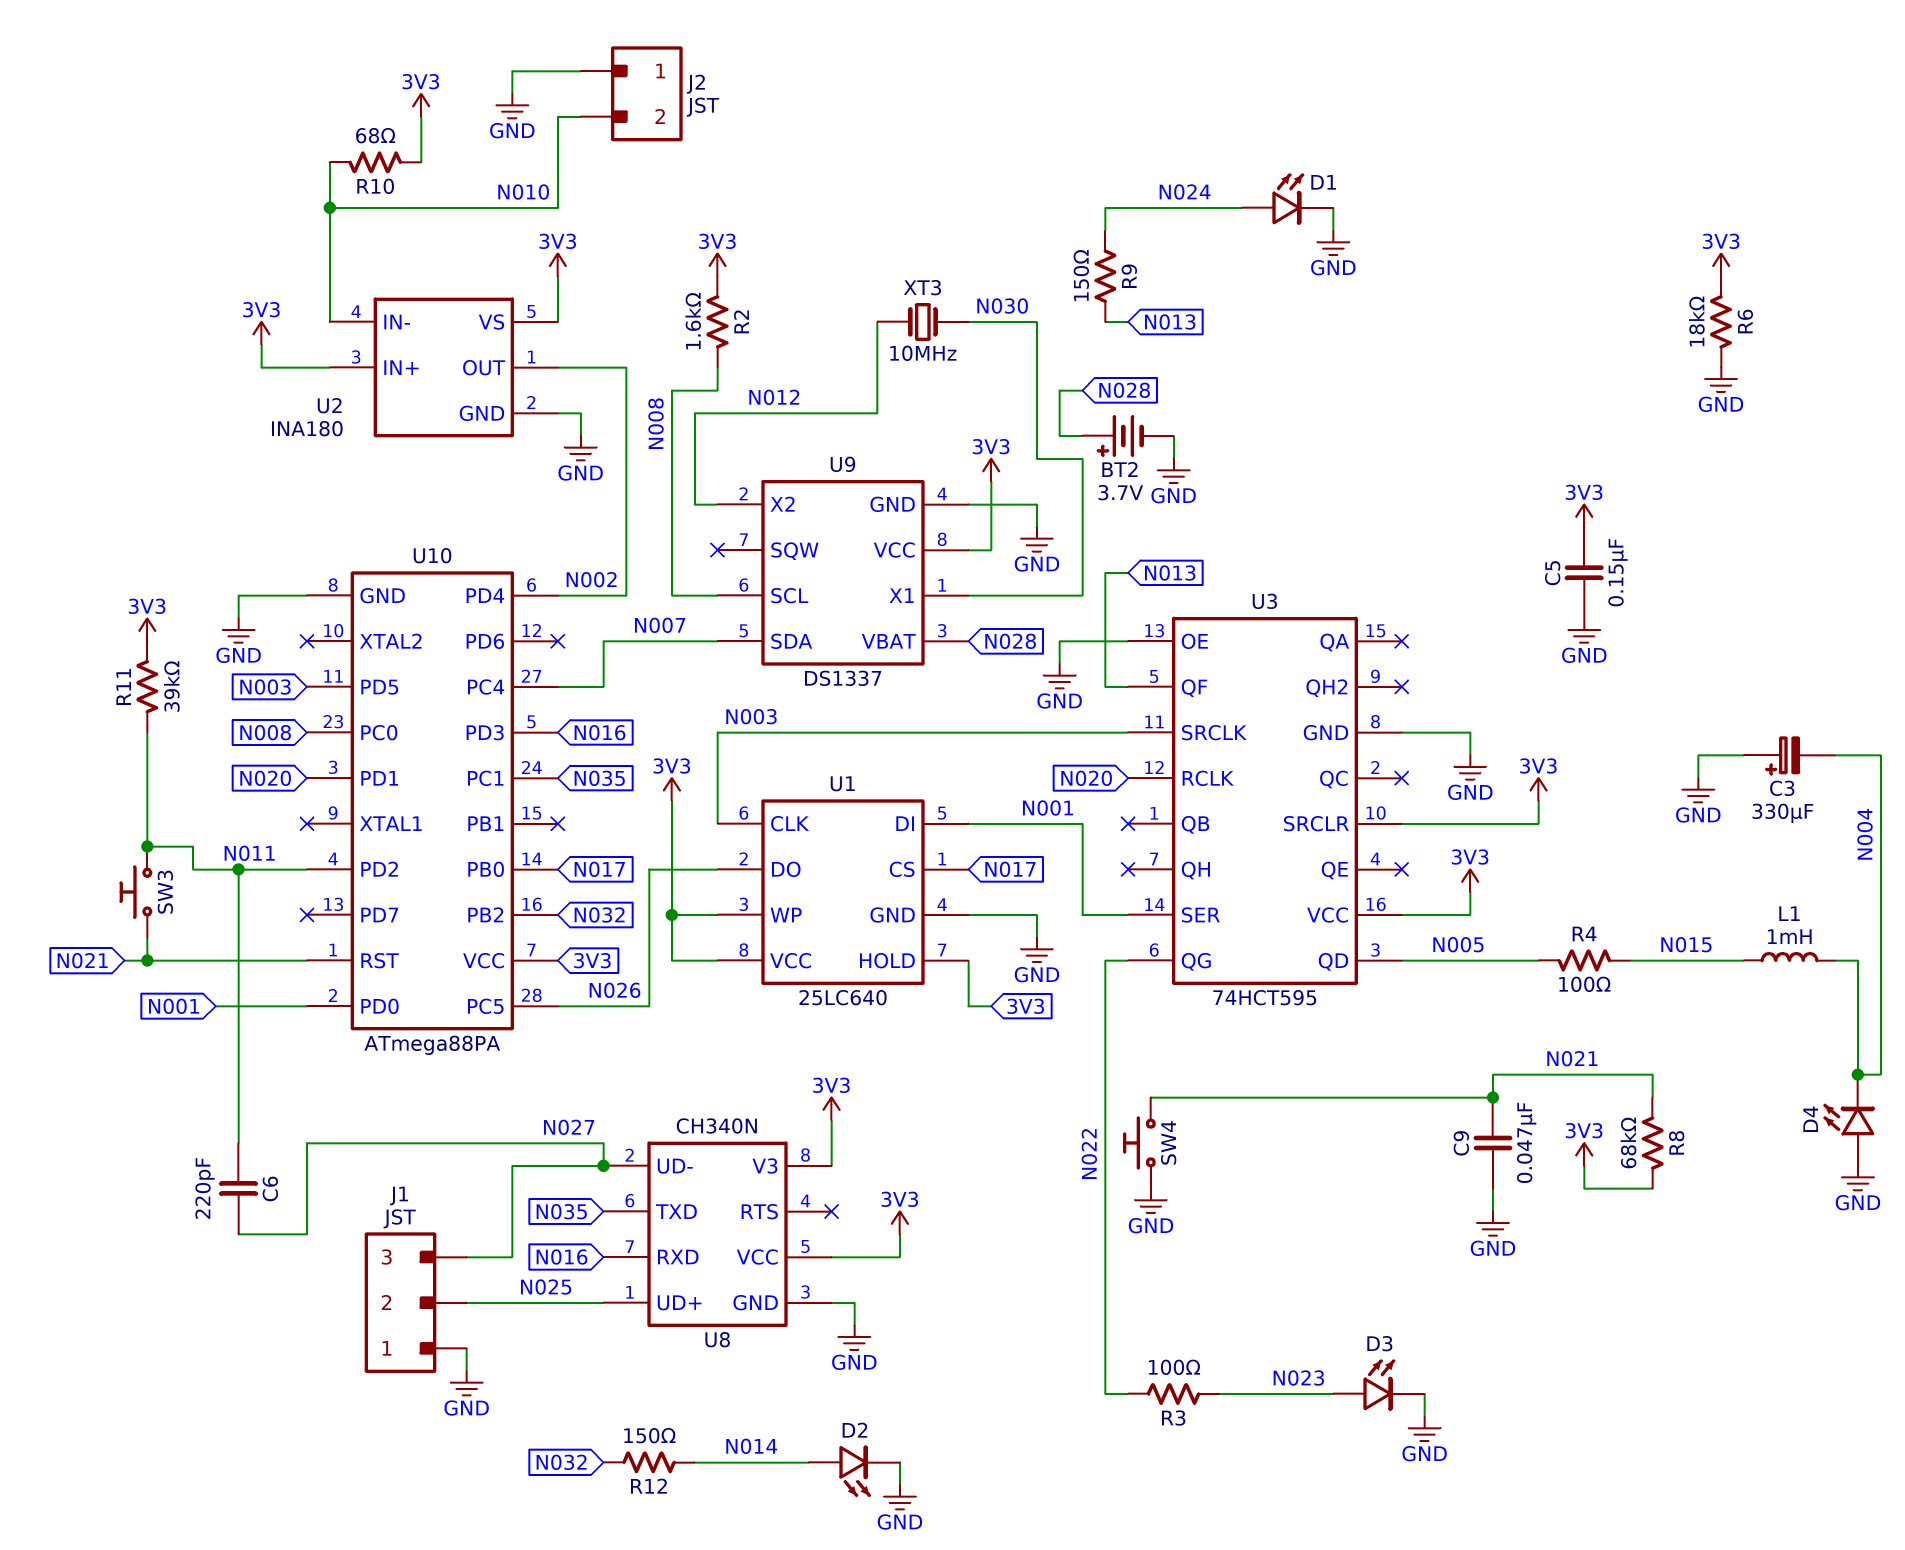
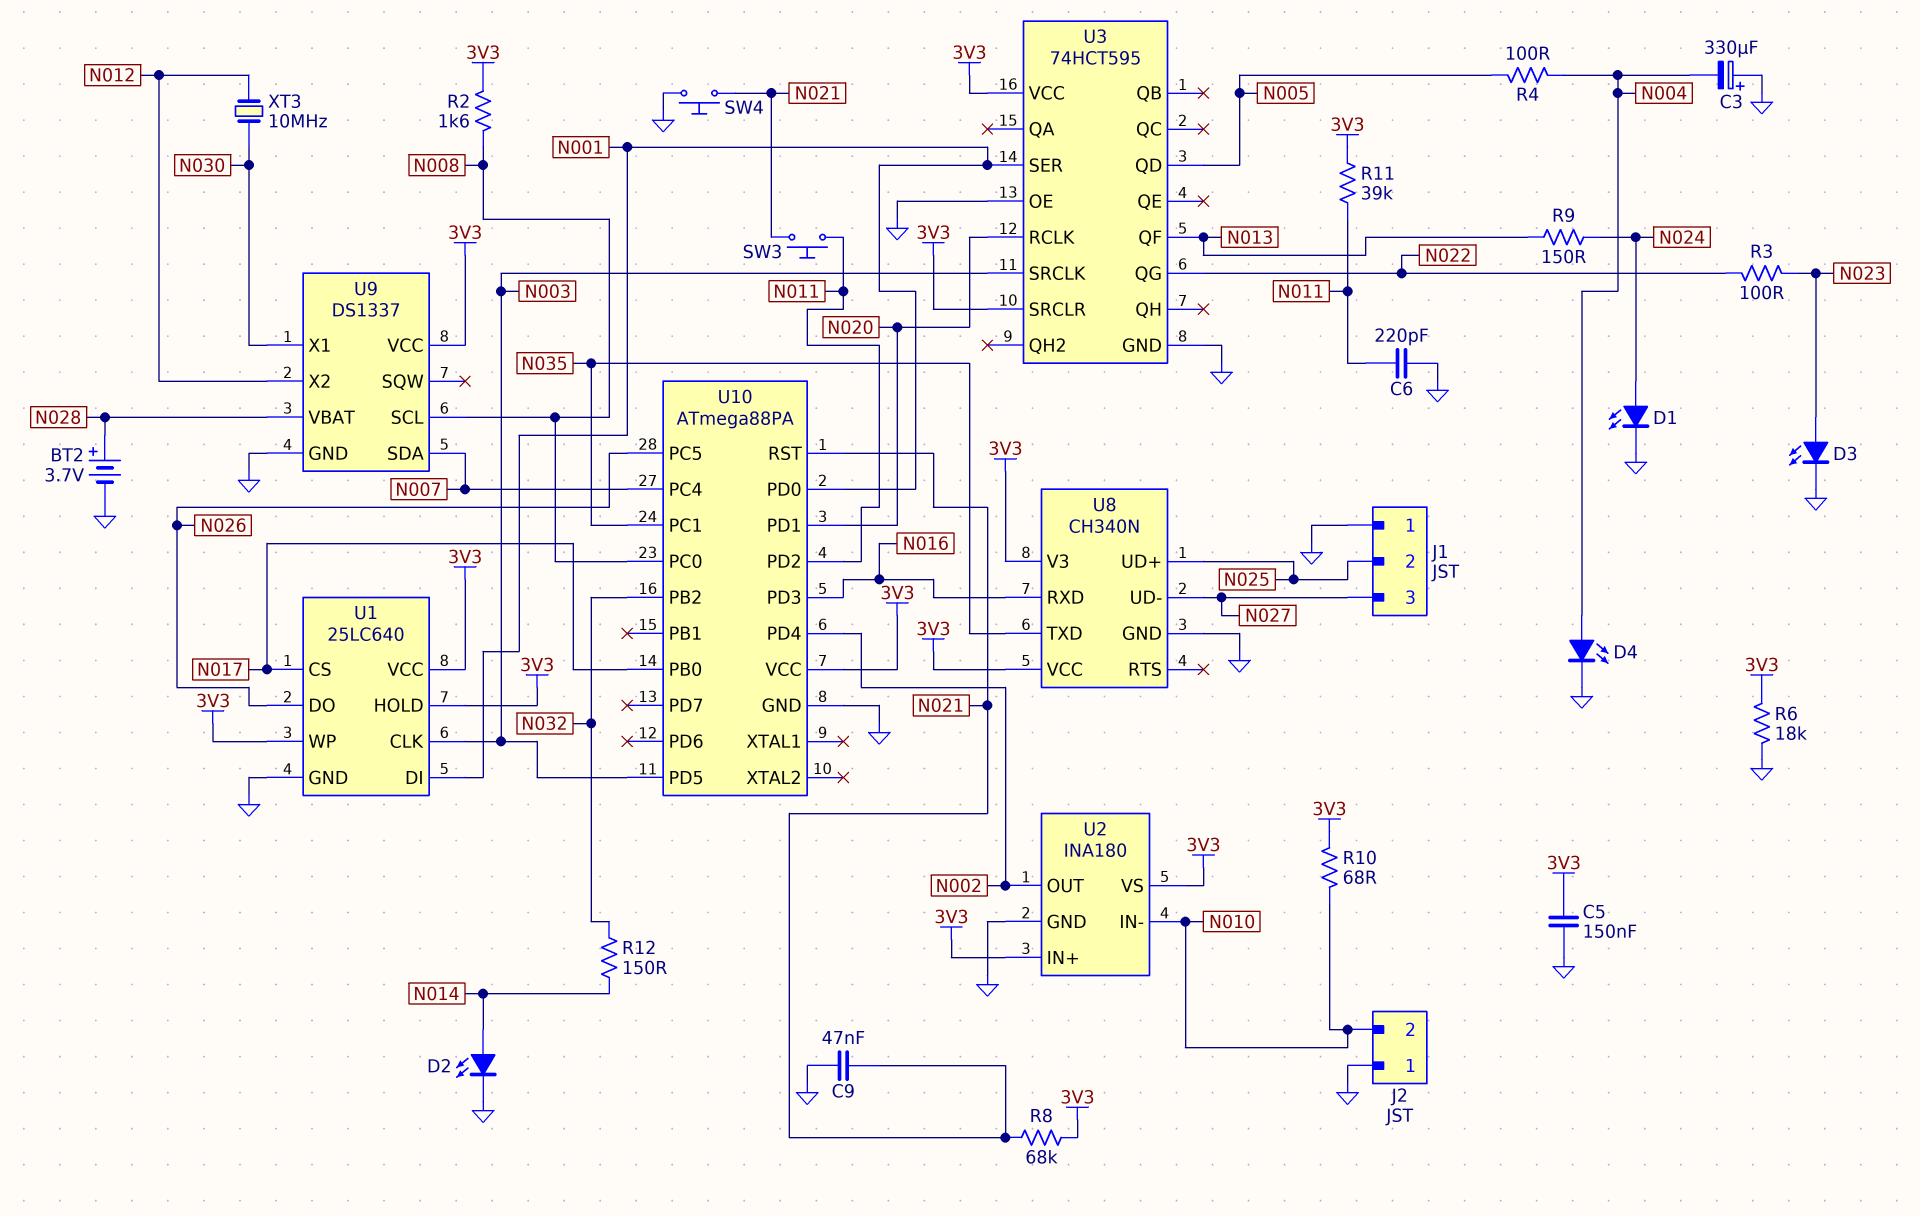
C6: 220pF (N011, N027) -> 220pF (GND, N011)
D4: LED (A GND, K N004) -> LED (A N004, K GND)
L1: 1mH (N004, N015) -> none
R4: 100 (N005, N015) -> 100 (N004, N005)

